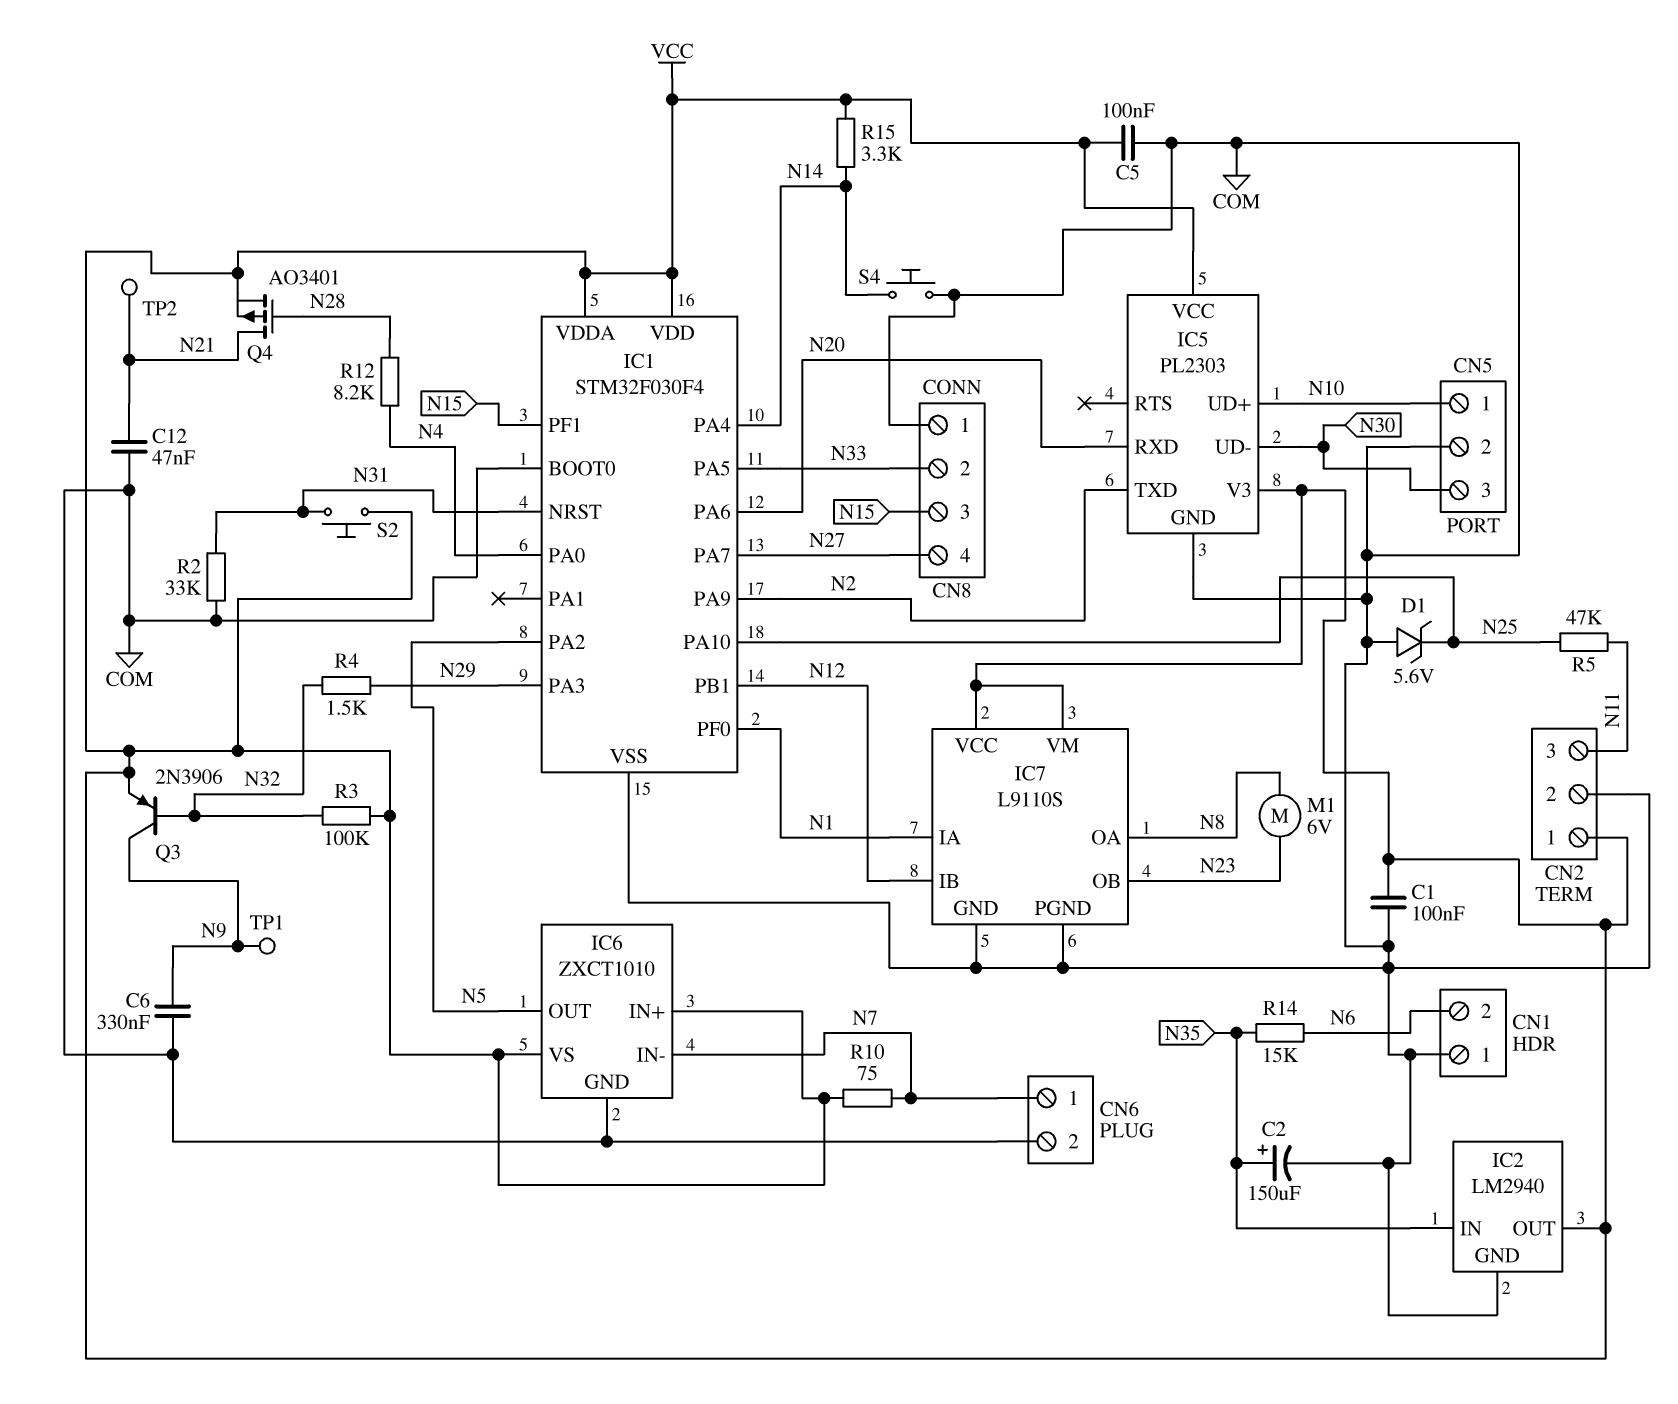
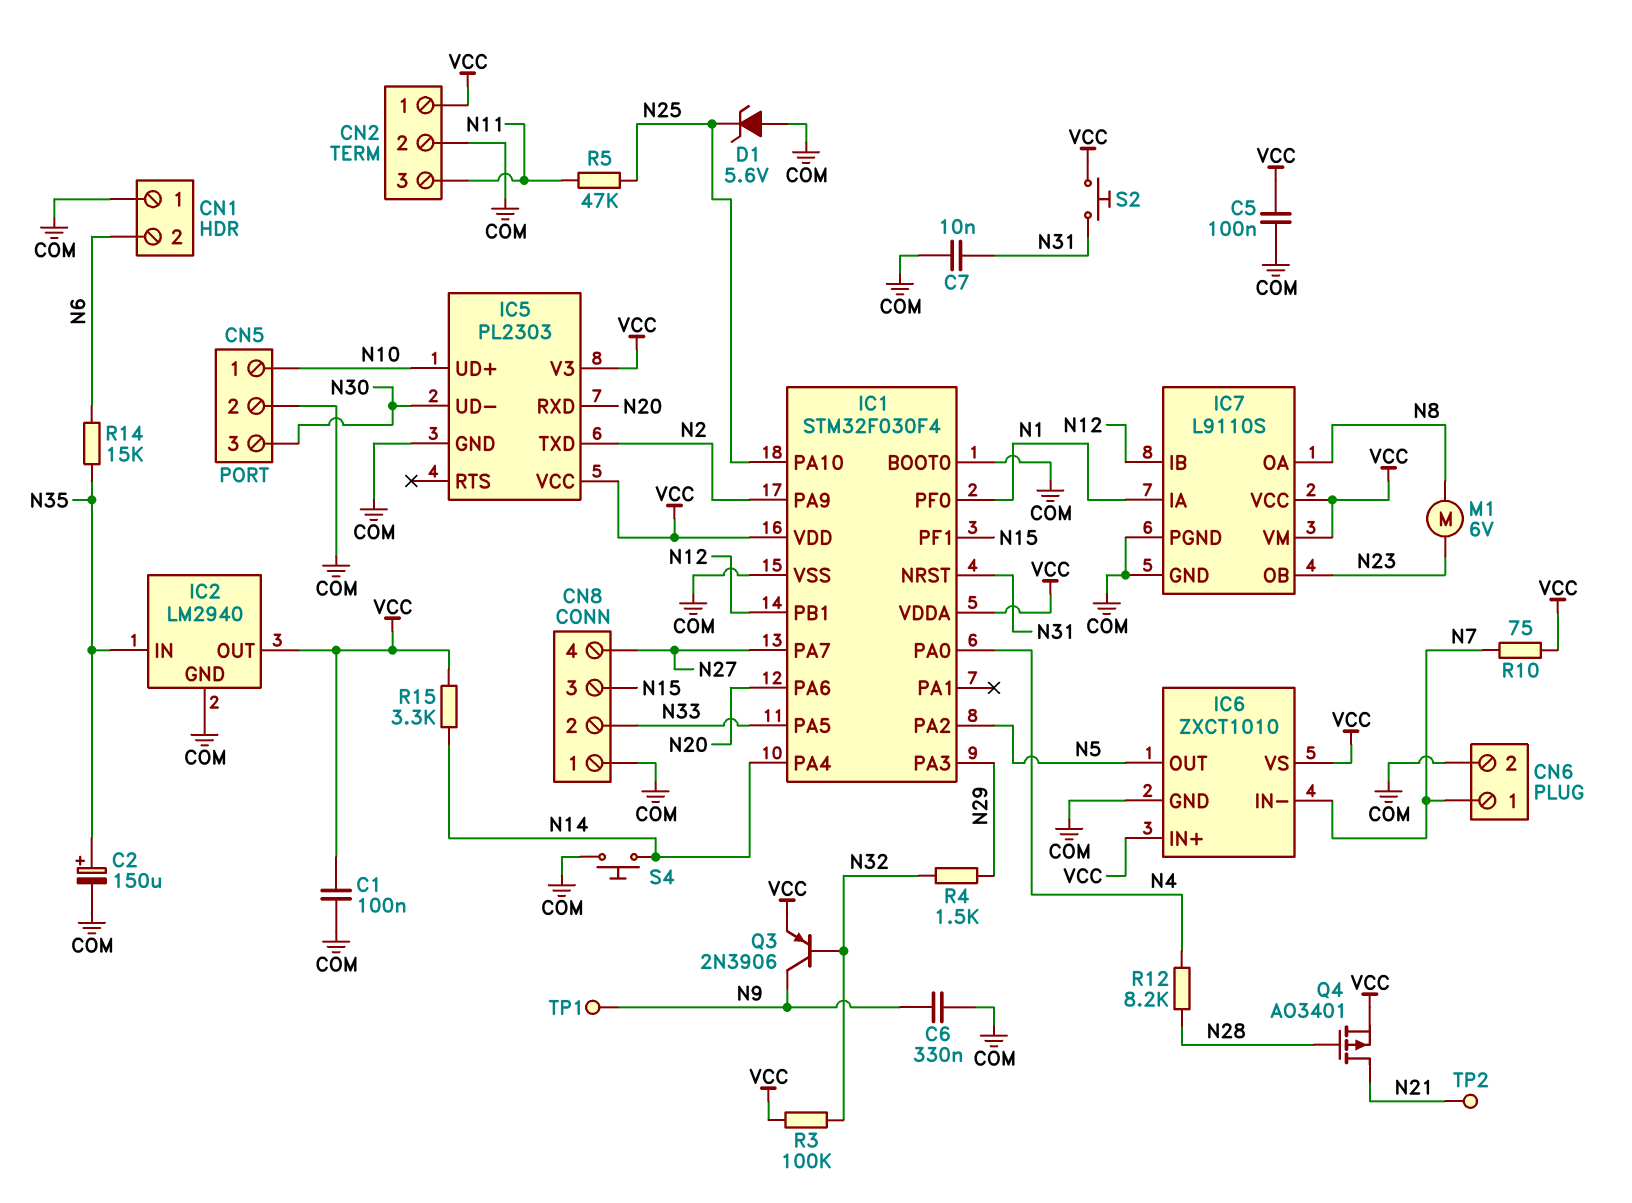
C7: none -> 10nF (COM, N31)
C12: 47nF (COM, N21) -> none
R2: 33k (COM, N31) -> none

